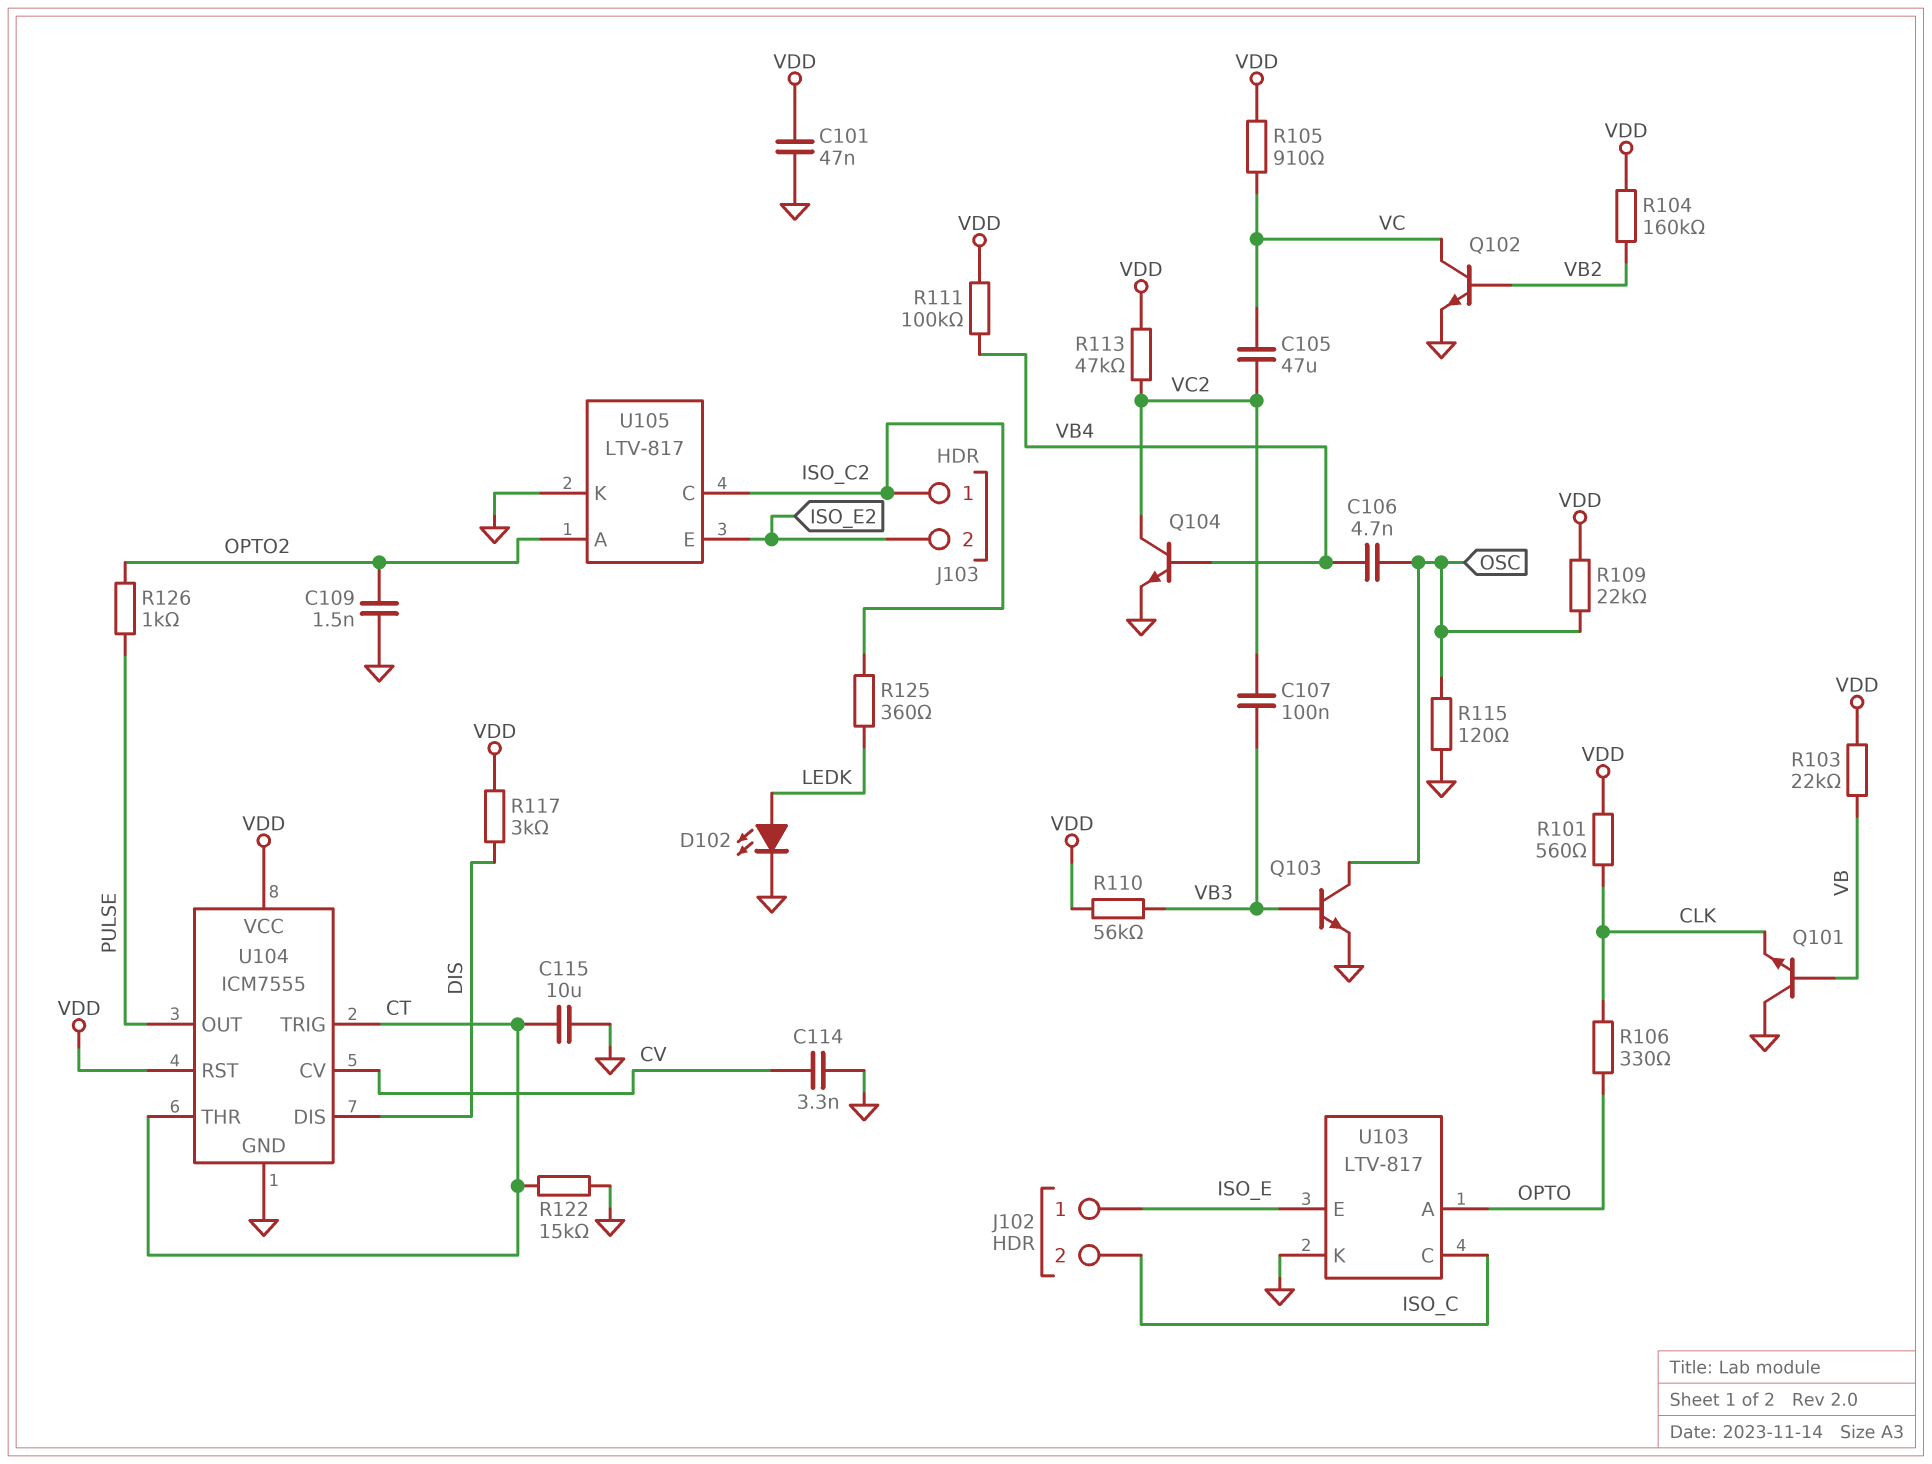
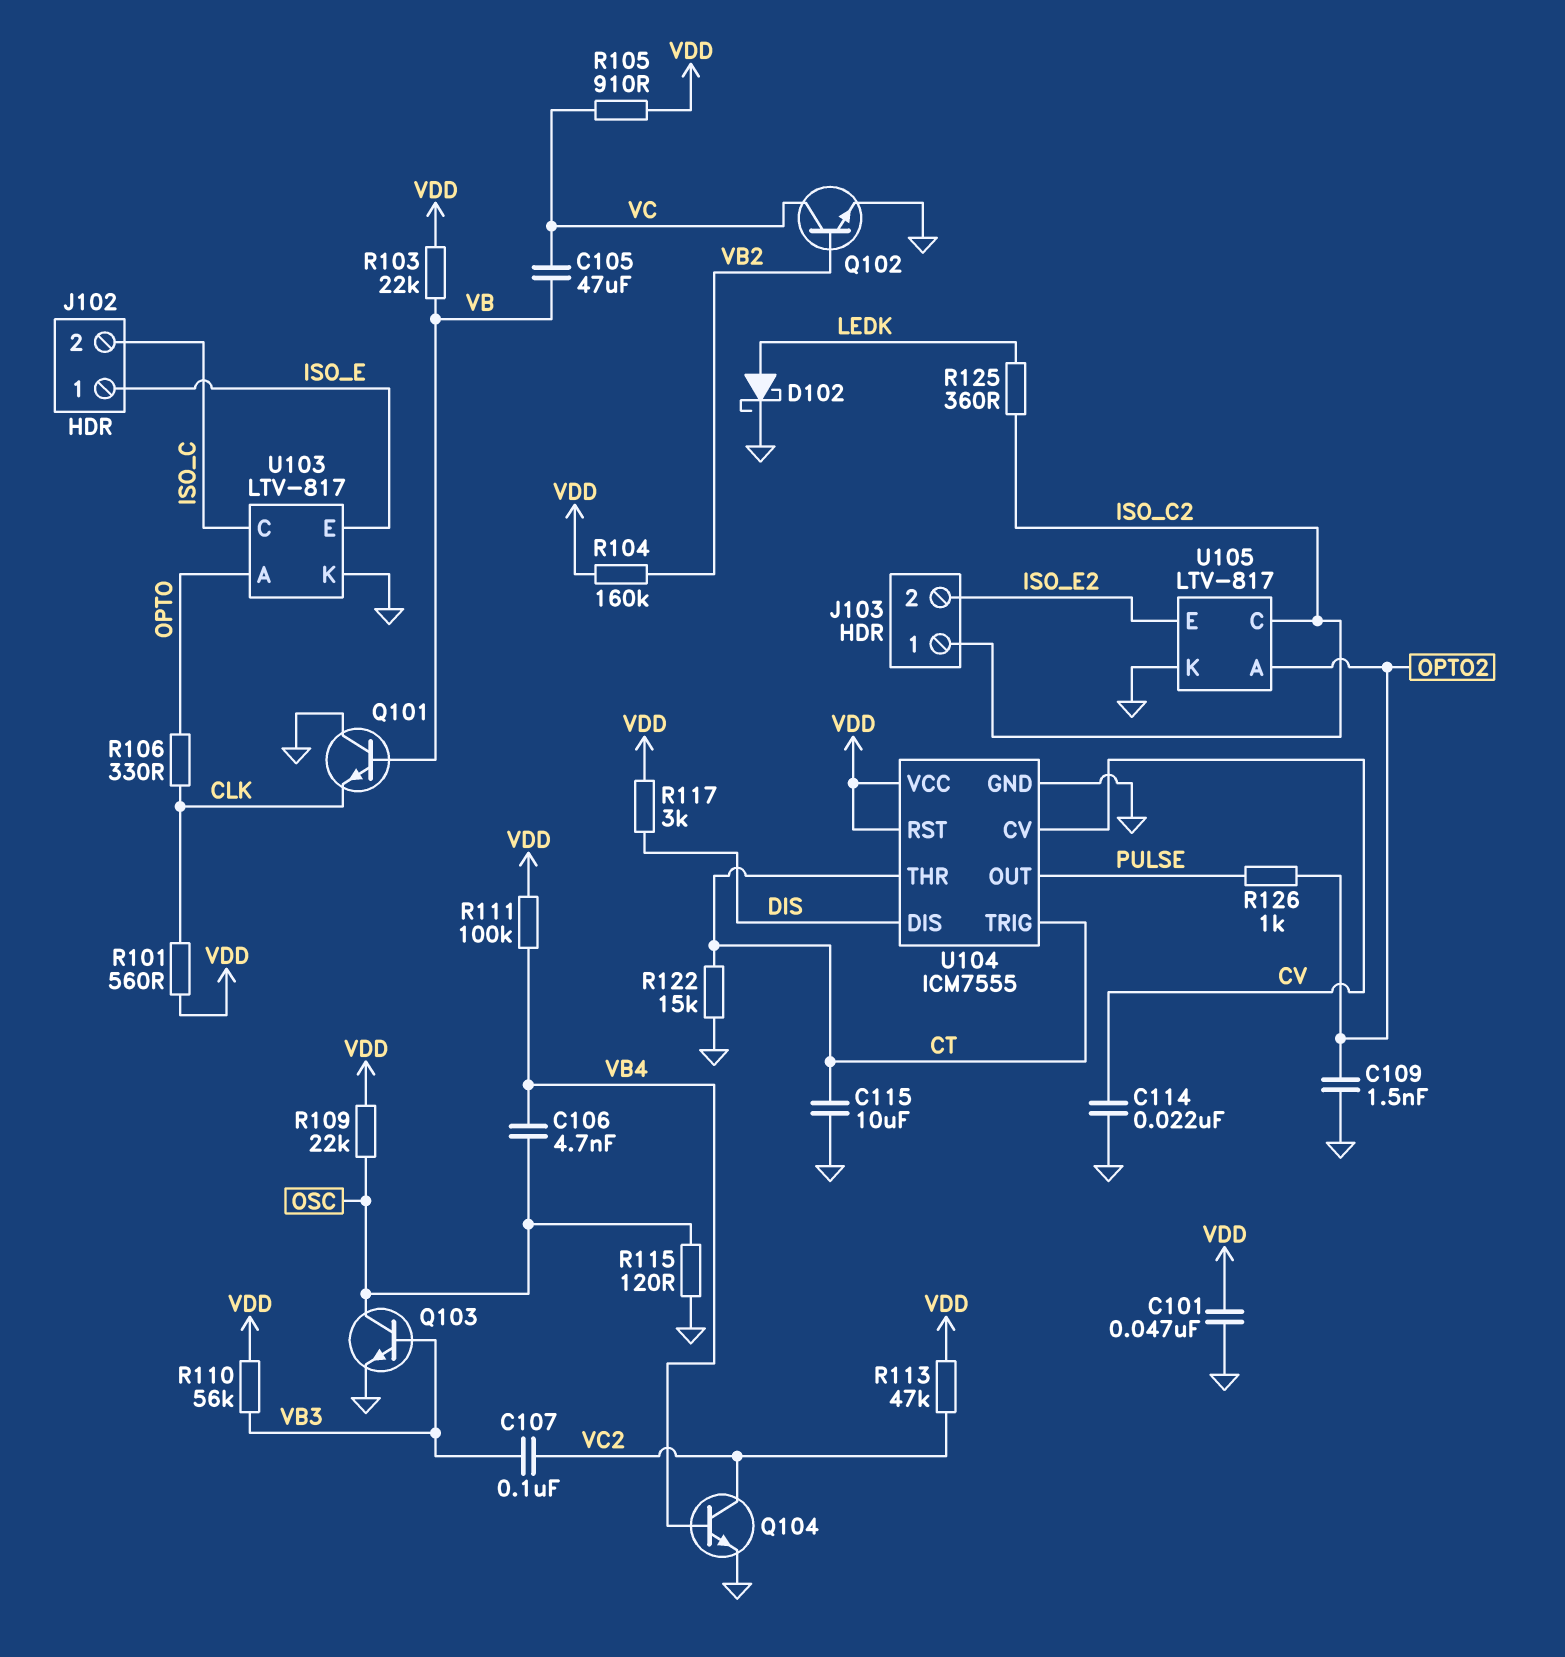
C105: 47uF (VC, VC2) -> 47uF (VB, VC)
C114: 3.3nF (CV, GND) -> 22nF (CV, GND)
D102: LED (A LEDK, K GND) -> schottky (A LEDK, K GND)

